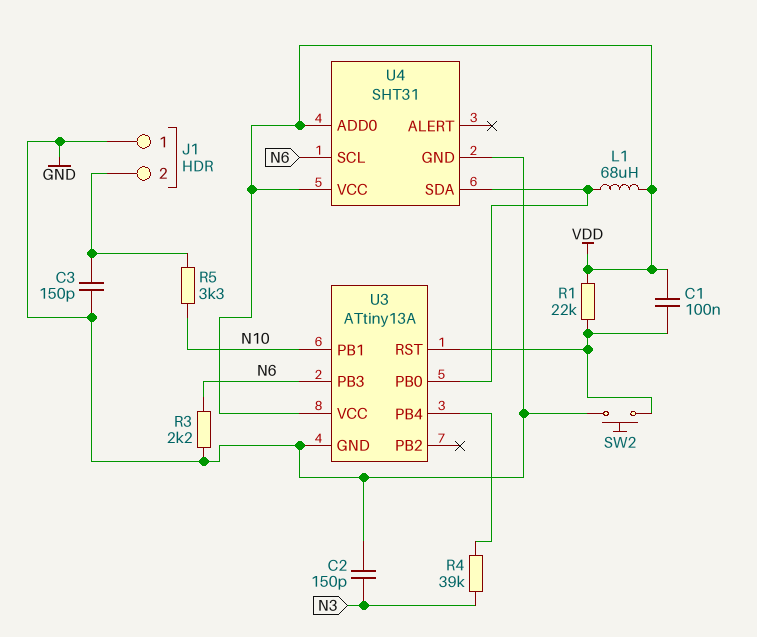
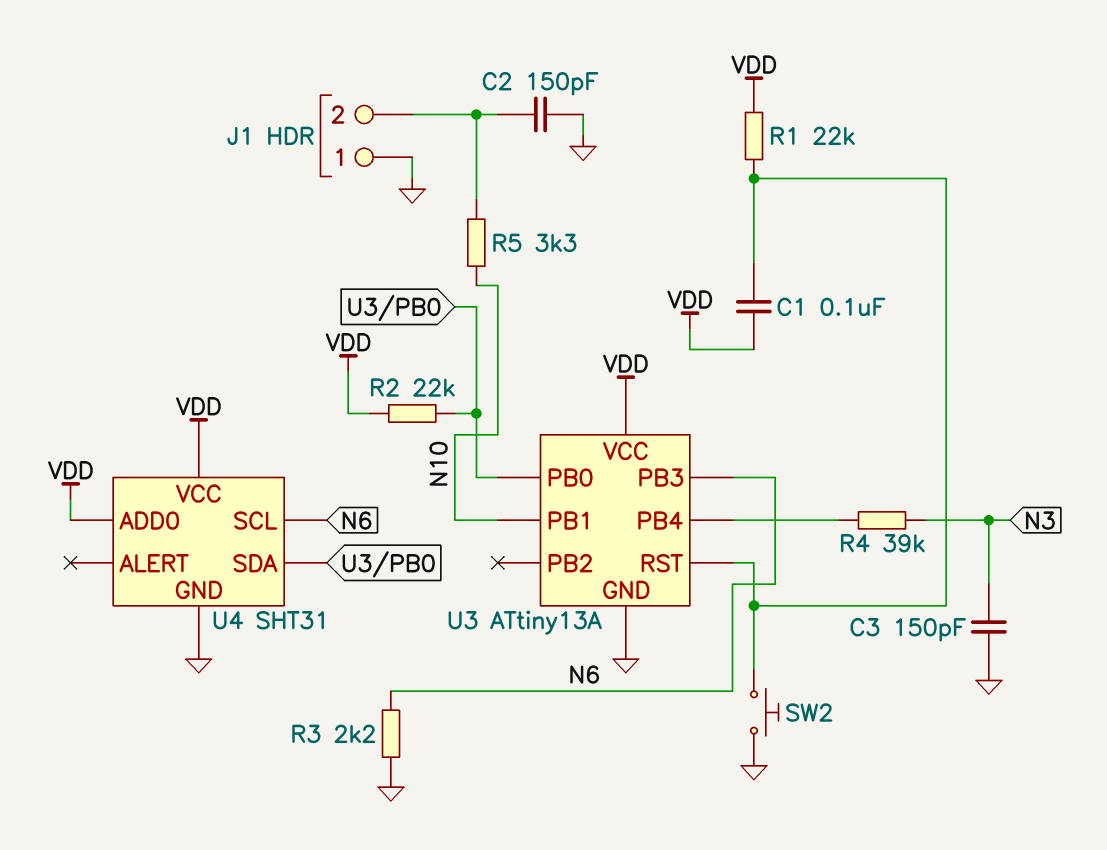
C2: 150pF (GND, N3) -> 150pF (GND, J1/2)
C3: 150pF (GND, J1/2) -> 150pF (GND, N3)
L1: 68uH (U3/PB0, VDD) -> none
R2: none -> 22k (U3/PB0, VDD)

